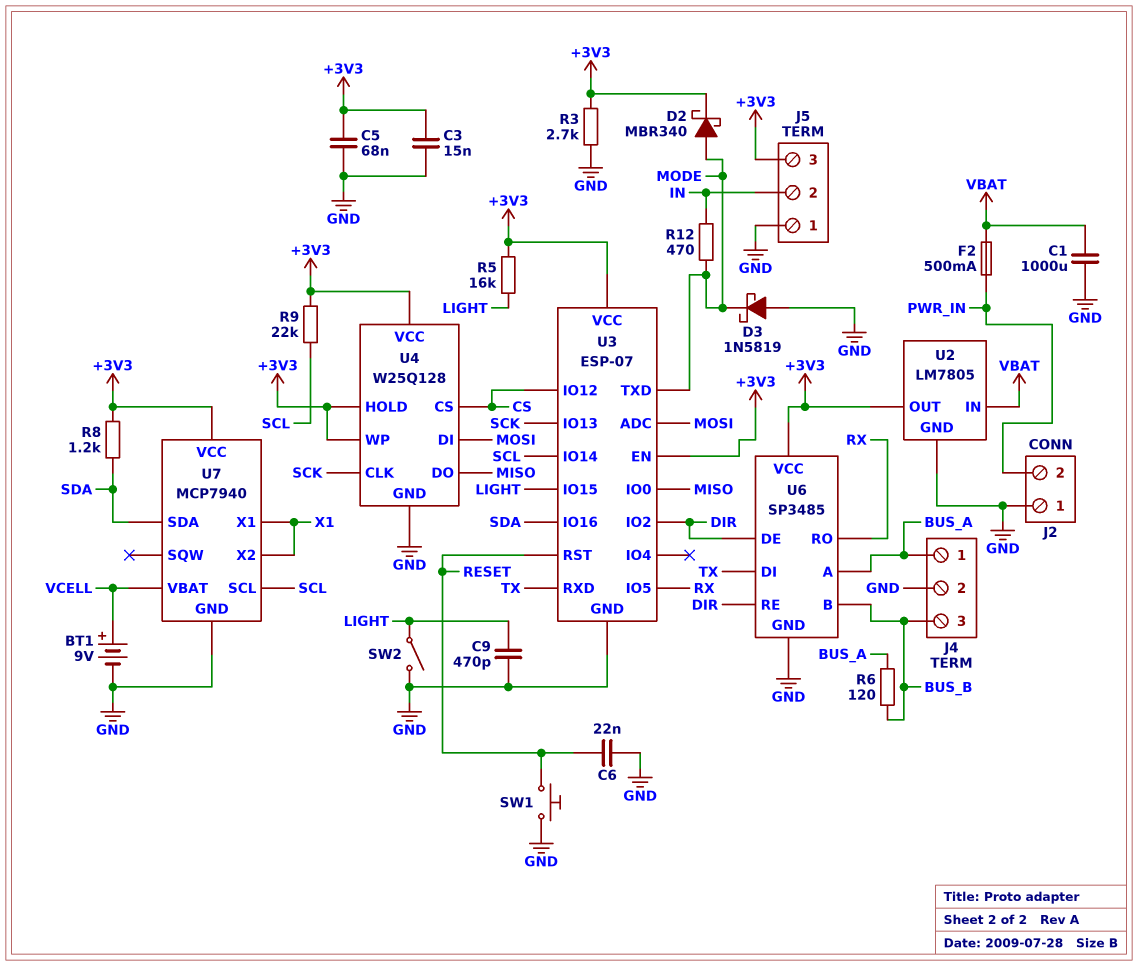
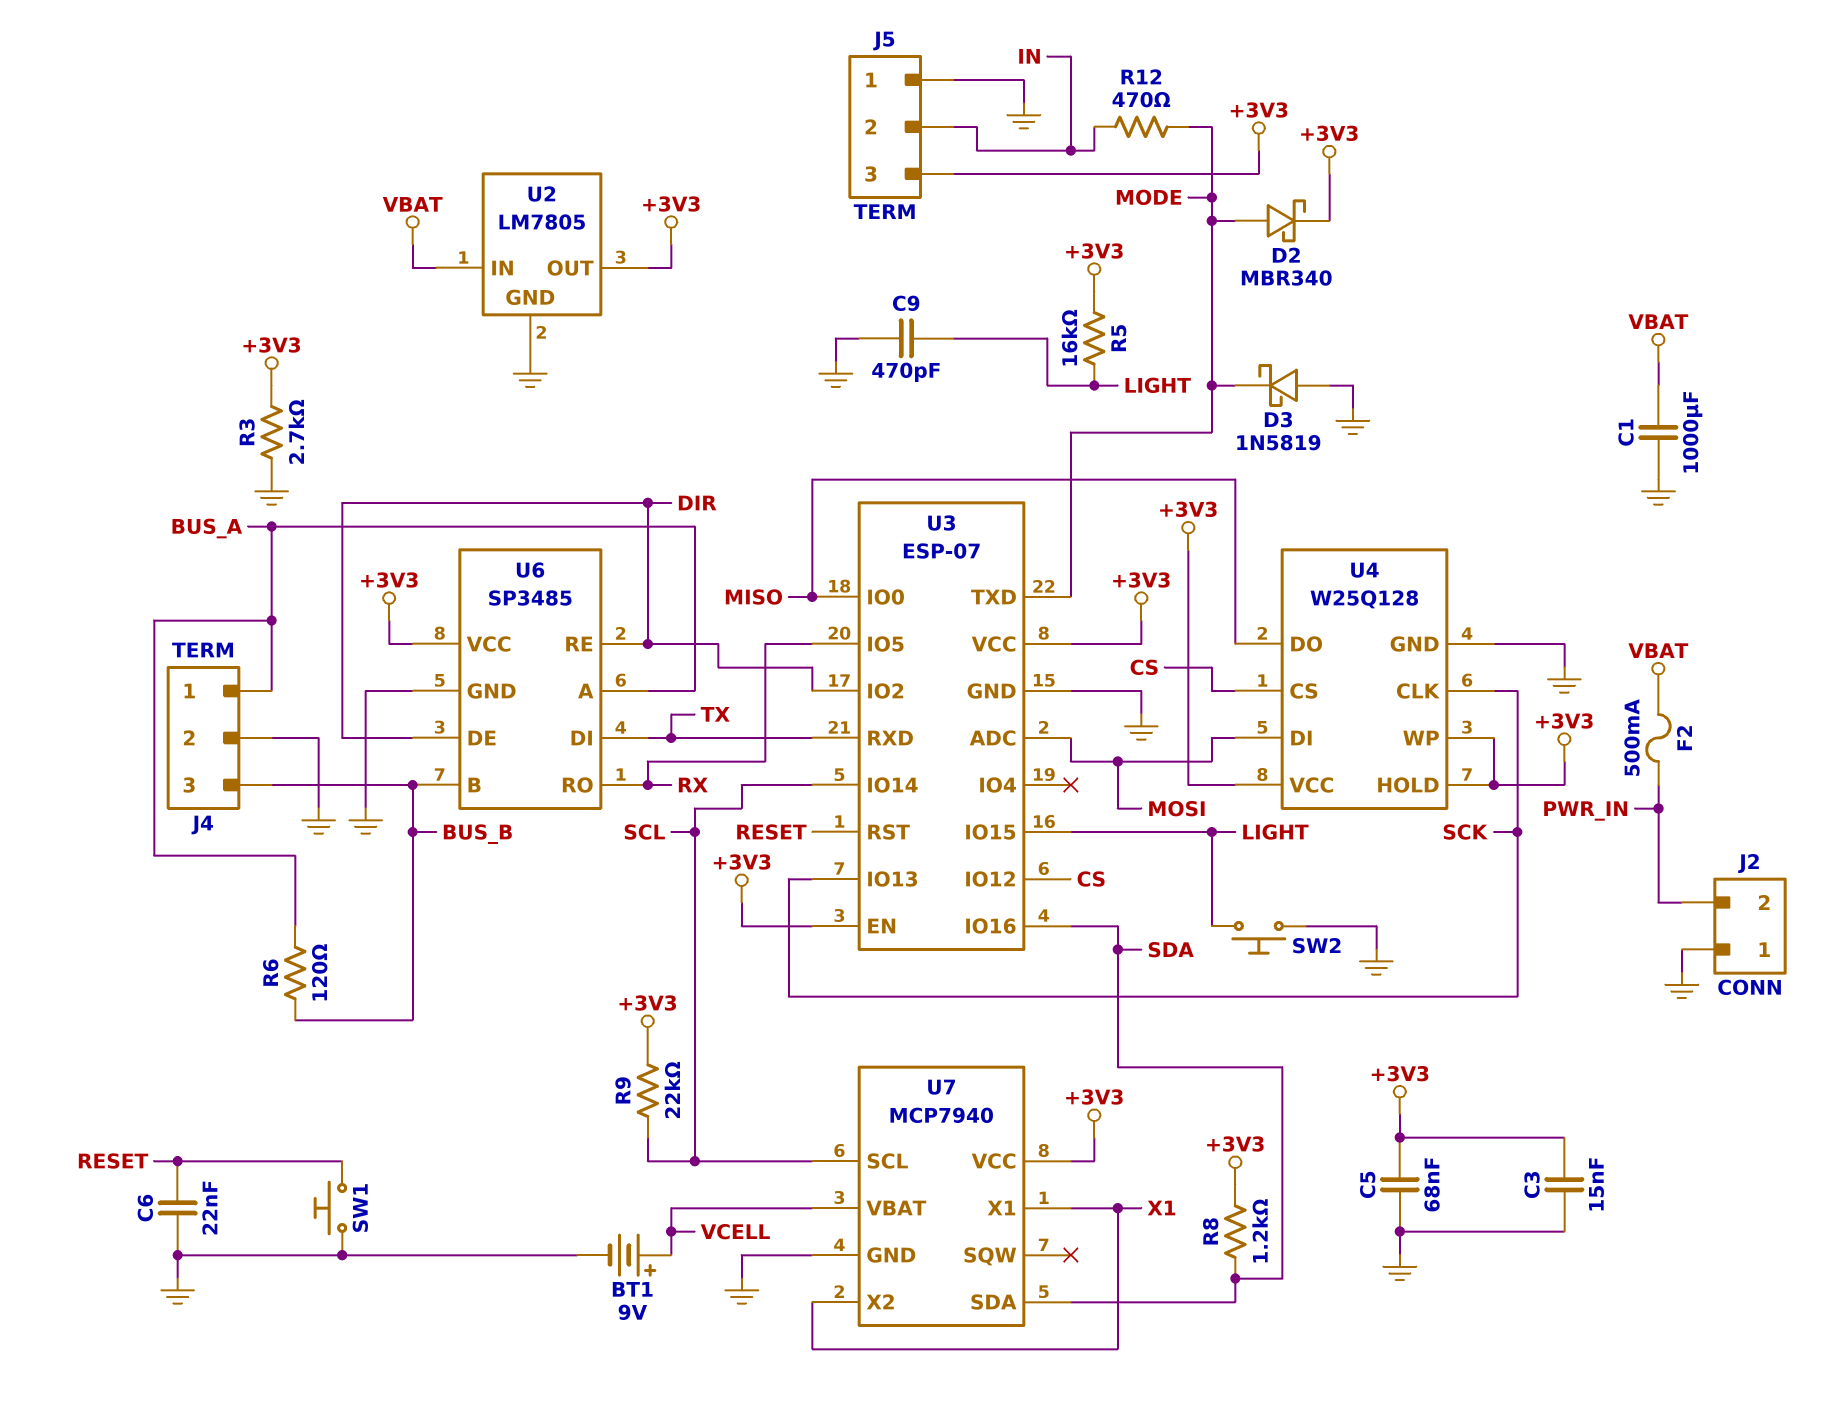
SW2: switch (GND, LIGHT) -> button (GND, LIGHT)

